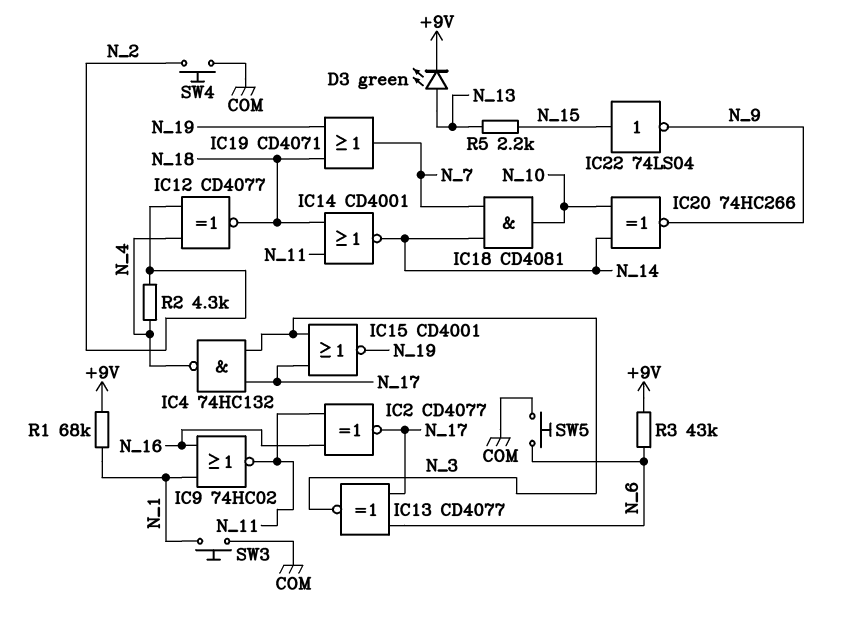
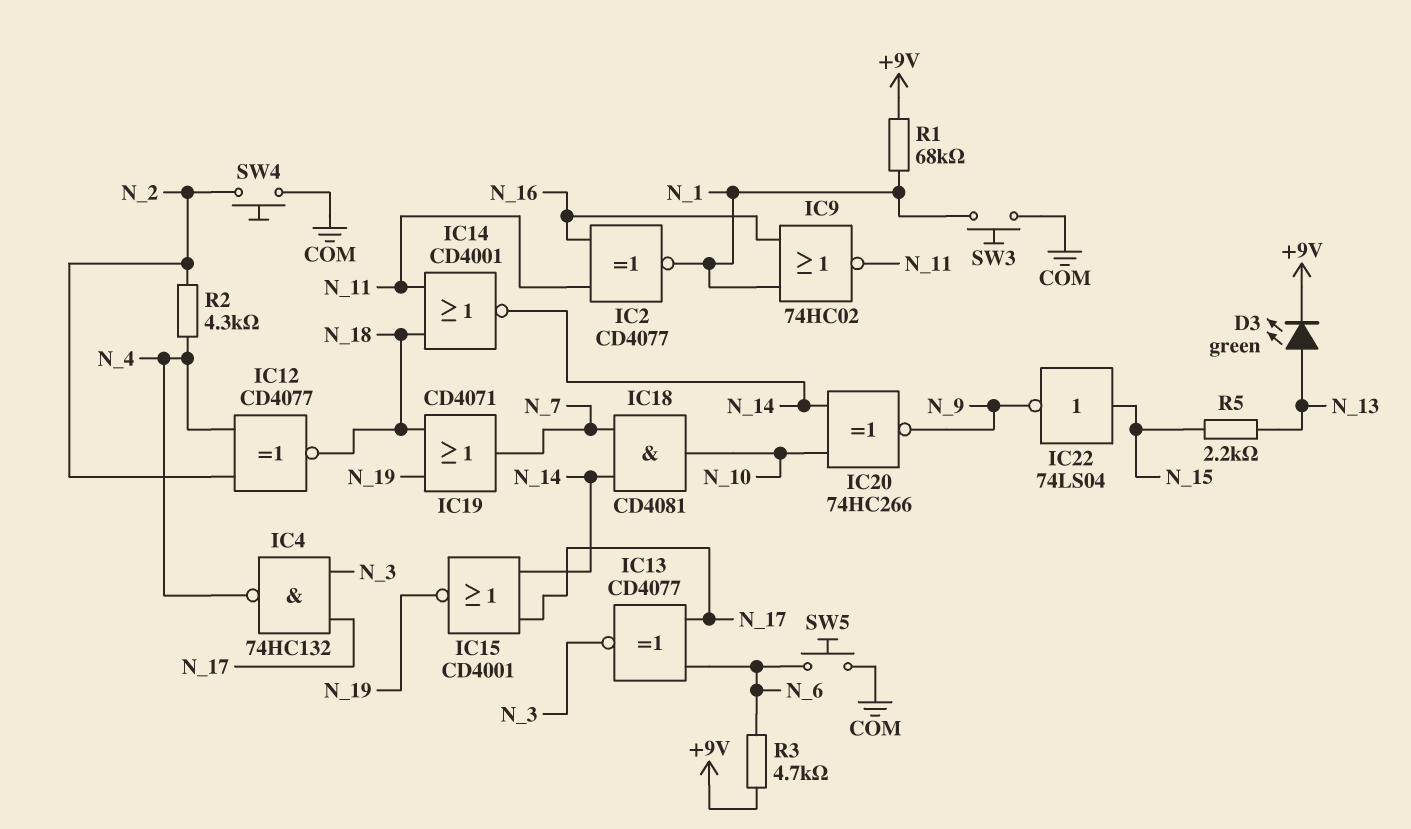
IC2: XNOR CD4077 (in N_11, in N_16, out N_17) -> XNOR CD4077 (in N_11, in N_16, out N_1)
IC15: NOR CD4001 (in N_3, in N_17, out N_19) -> NOR CD4001 (in N_14, in N_17, out N_19)
R3: 43k (+9V, N_6) -> 4.7k (+9V, N_6)

